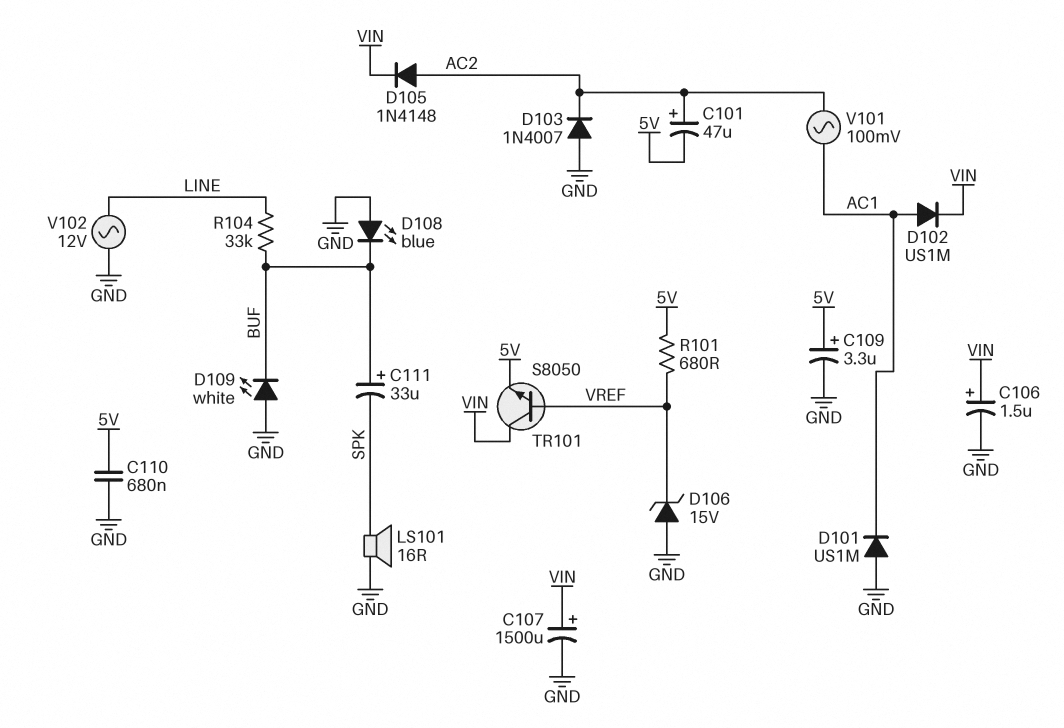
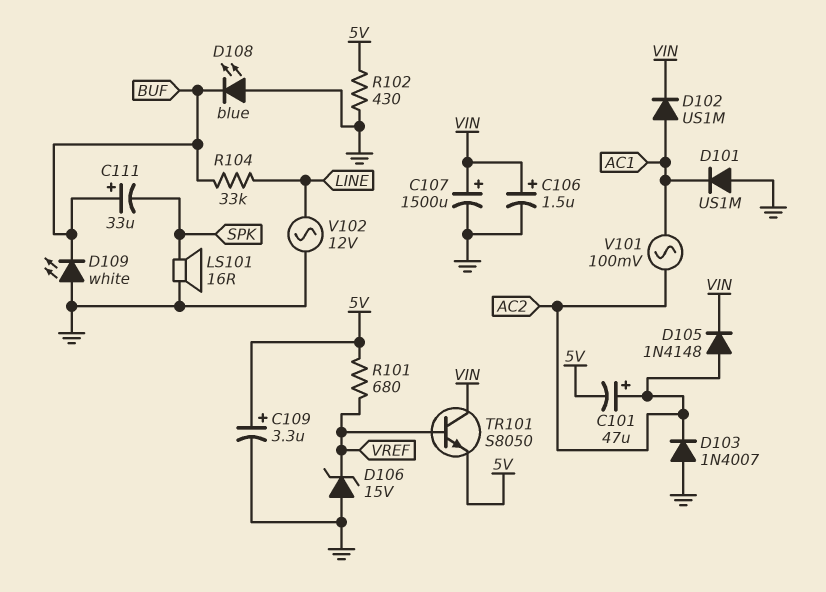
C110: 680nF (5V, GND) -> none
R102: none -> 430 (5V, GND)

